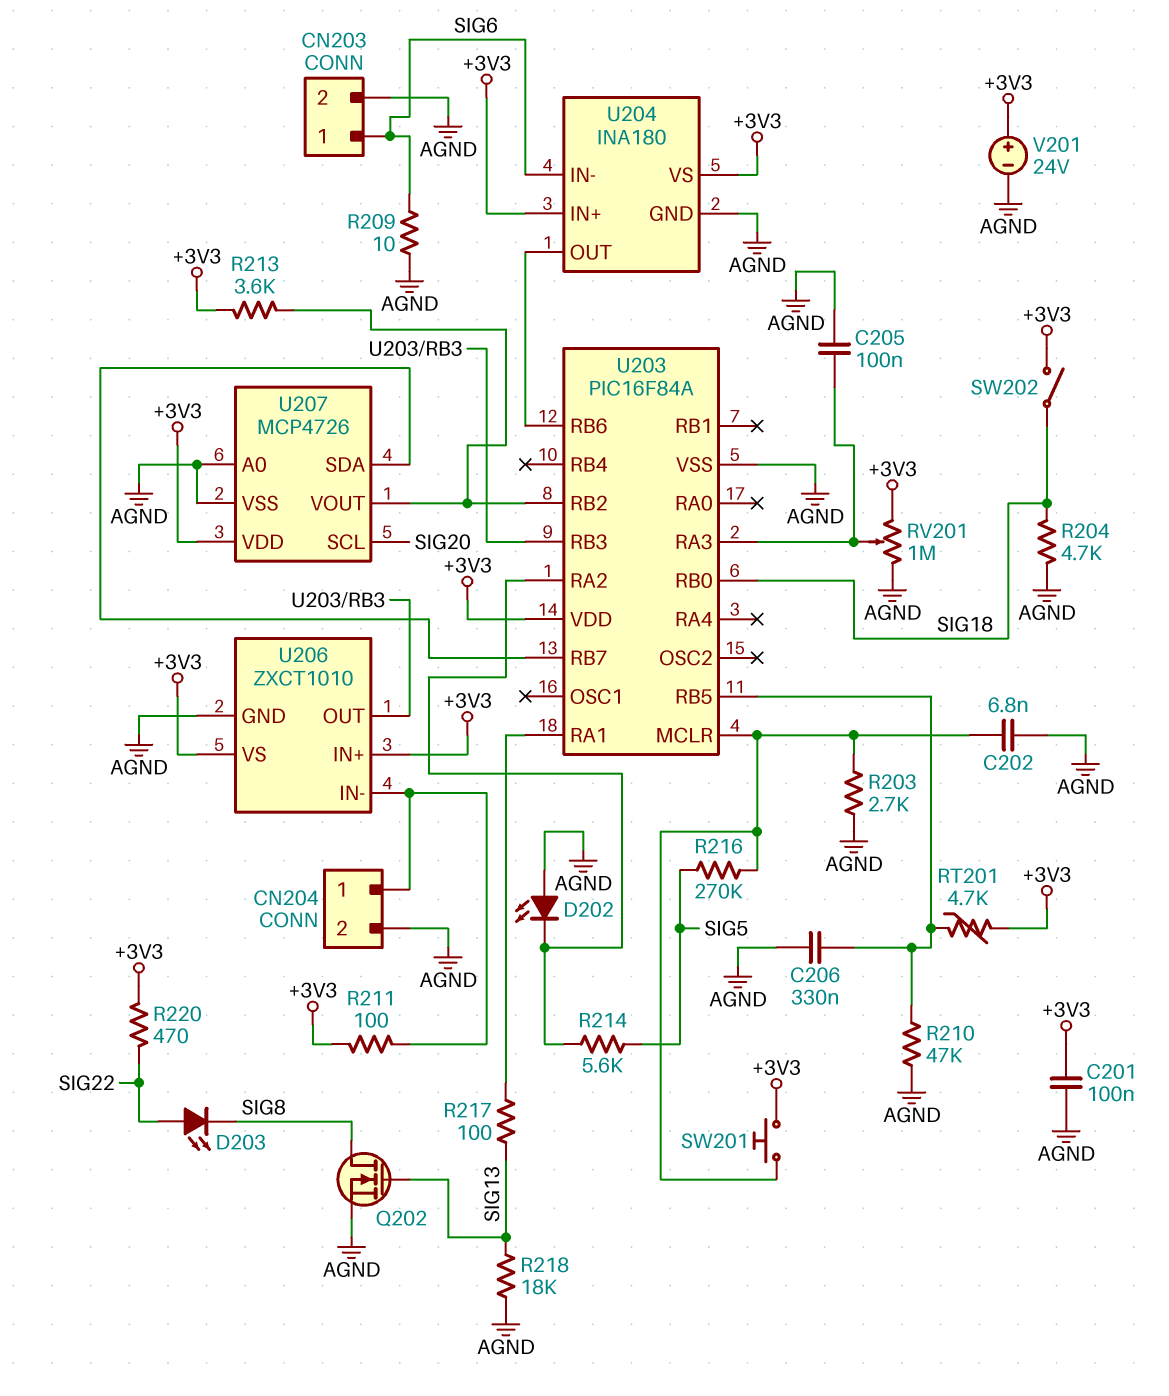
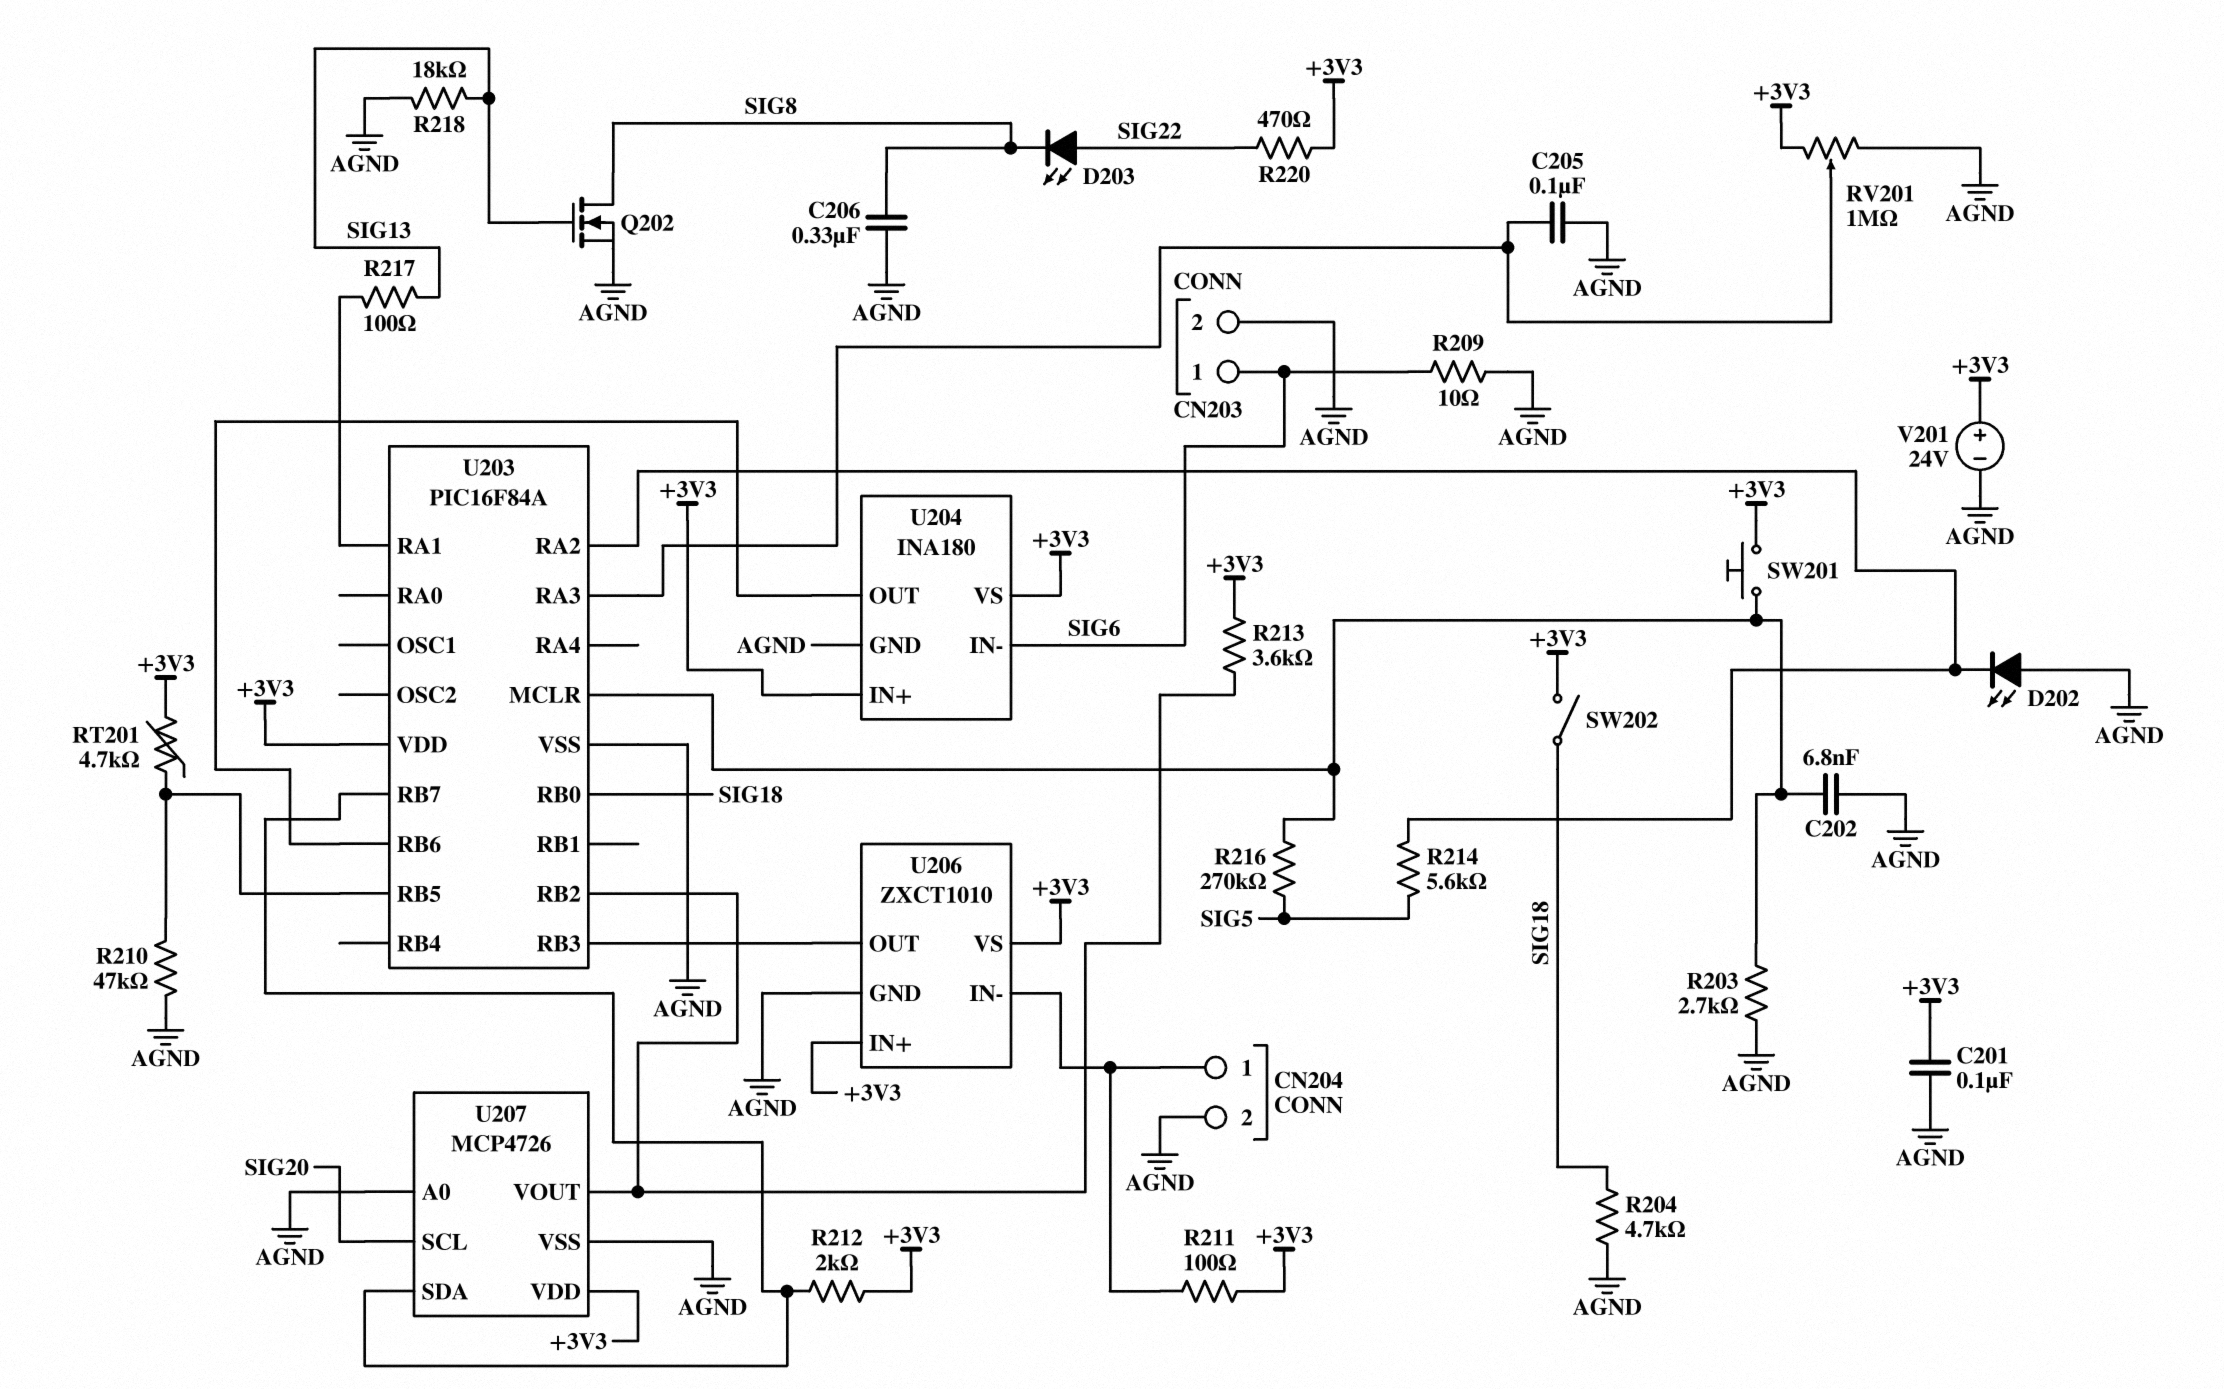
C206: 330nF (AGND, U203/RB5) -> 330nF (AGND, SIG8)
R212: none -> 2k (+3V3, U203/RB7)

